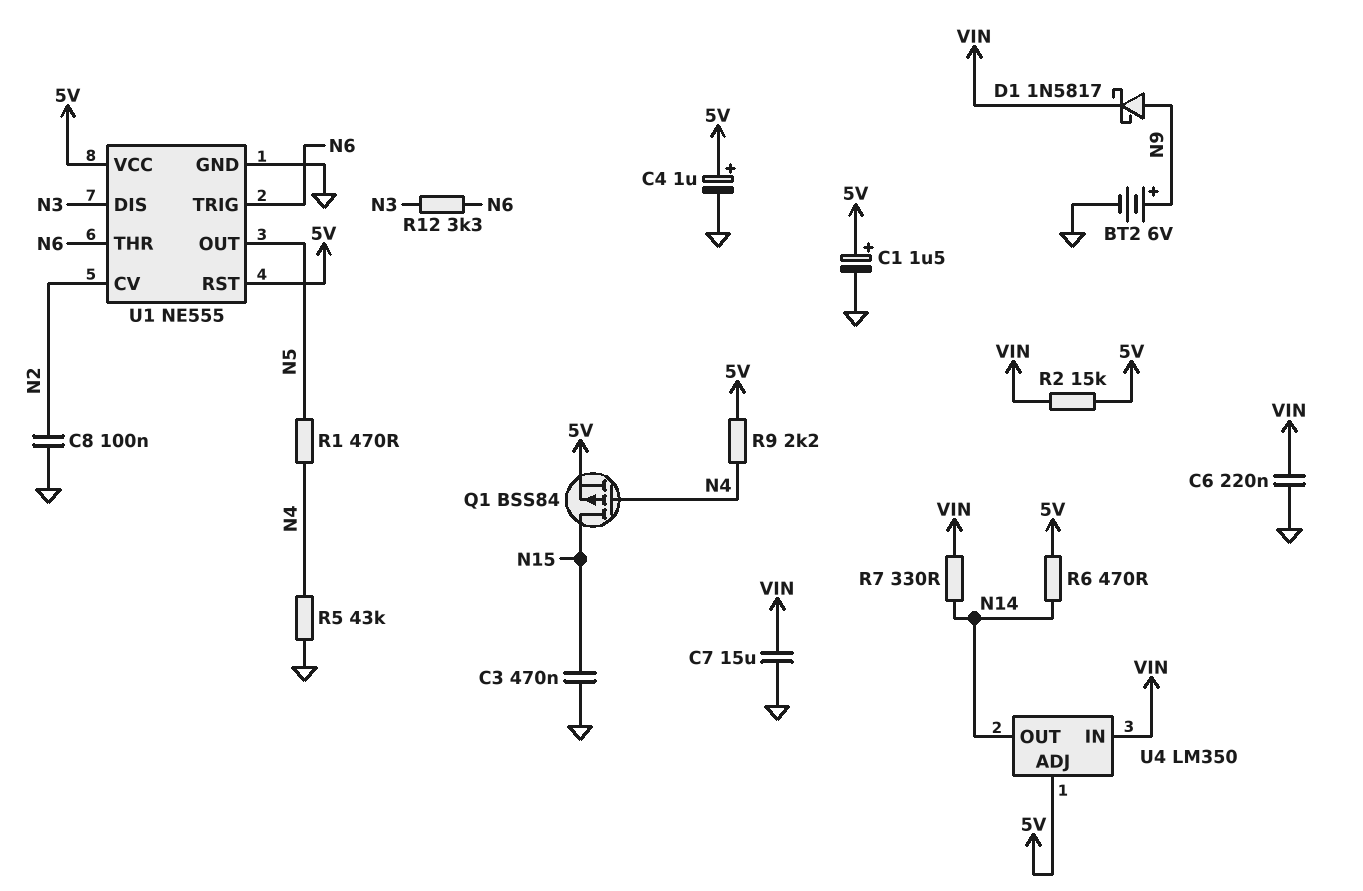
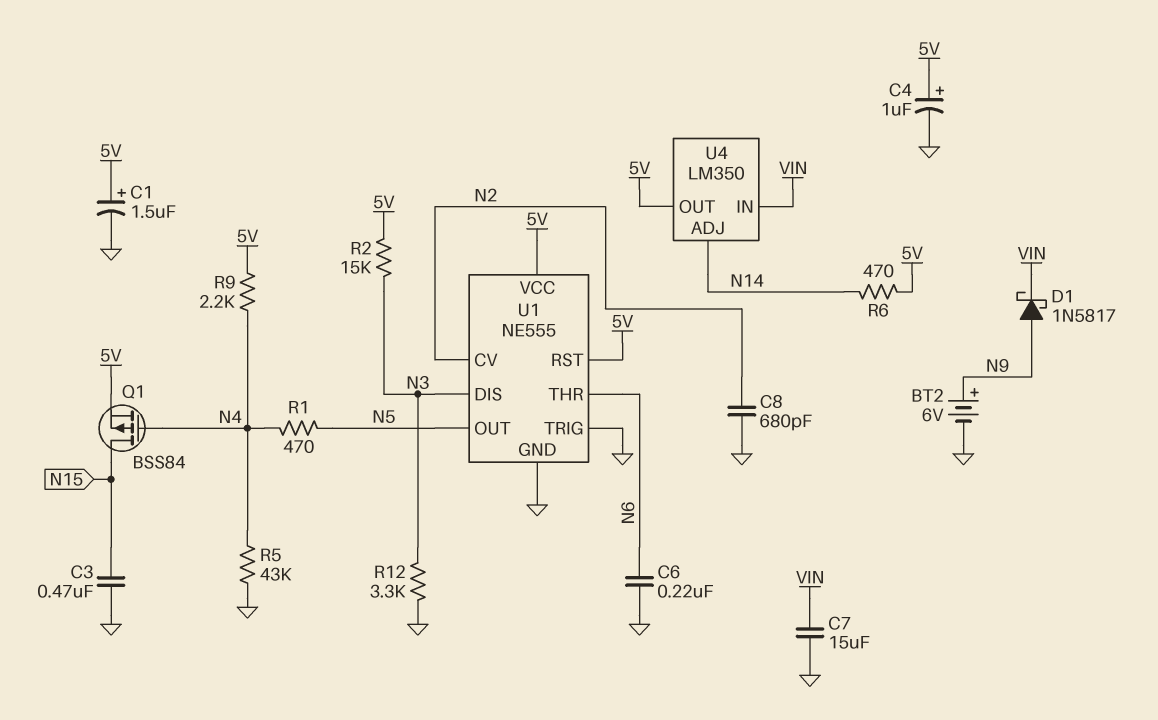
C6: 220nF (GND, VIN) -> 220nF (GND, N6)
C8: 100nF (GND, N2) -> 680pF (GND, N2)
R2: 15k (5V, VIN) -> 15k (5V, N3)
R7: 330 (N14, VIN) -> none
R12: 3.3k (N3, N6) -> 3.3k (GND, N3)
U1 pin TRIG: N6 -> GND
U4 pin ADJ: 5V -> N14
U4 pin OUT: N14 -> 5V

